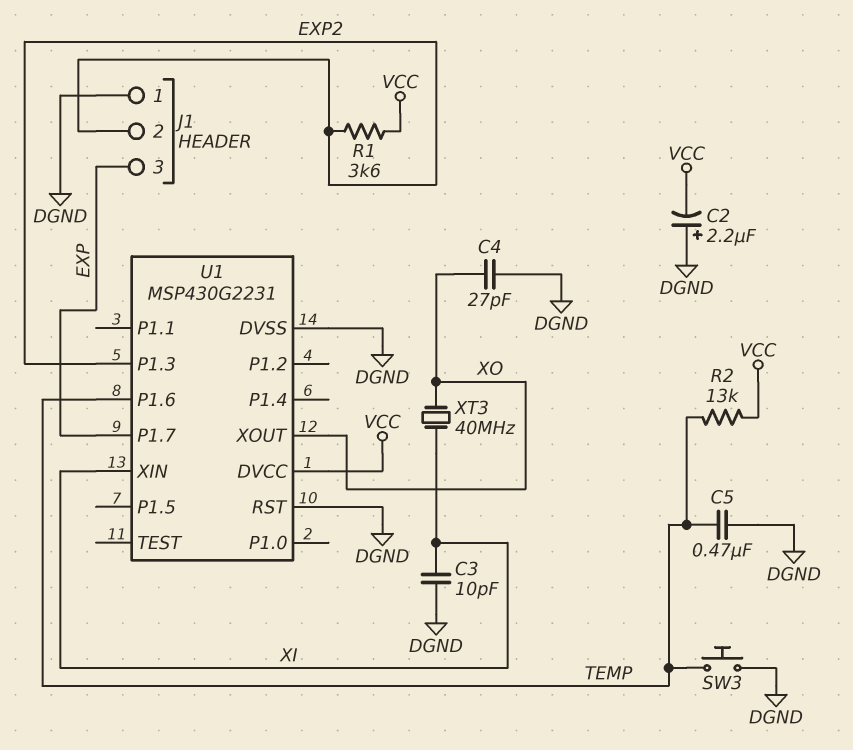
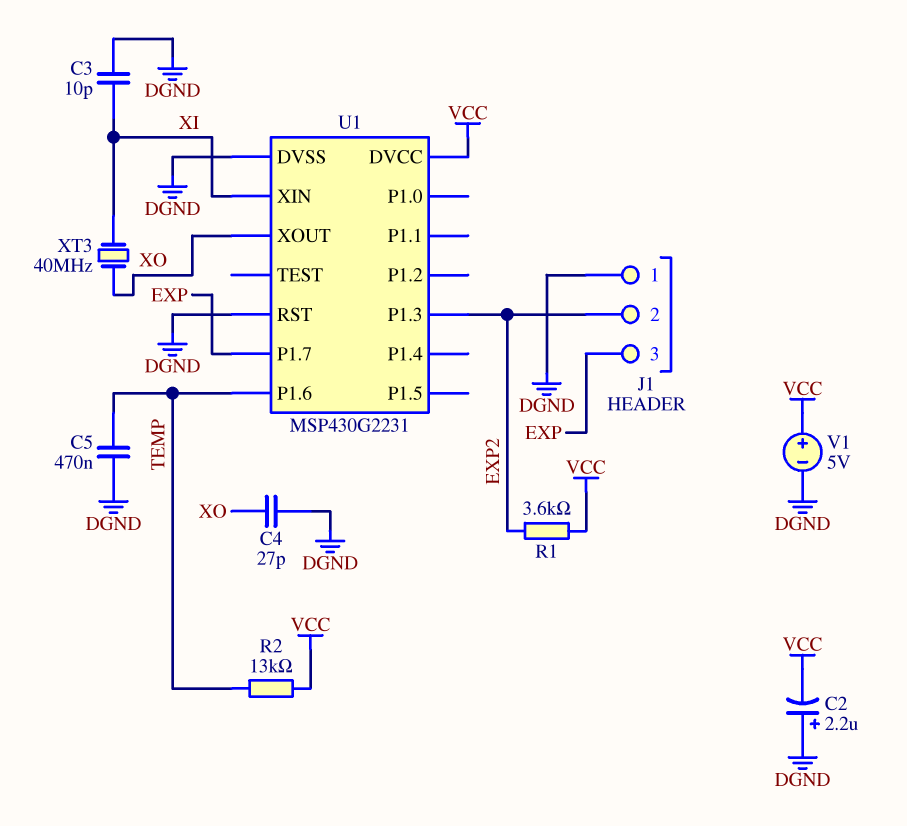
SW3: button (DGND, TEMP) -> none
V1: none -> 5V (plus VCC, minus DGND)

